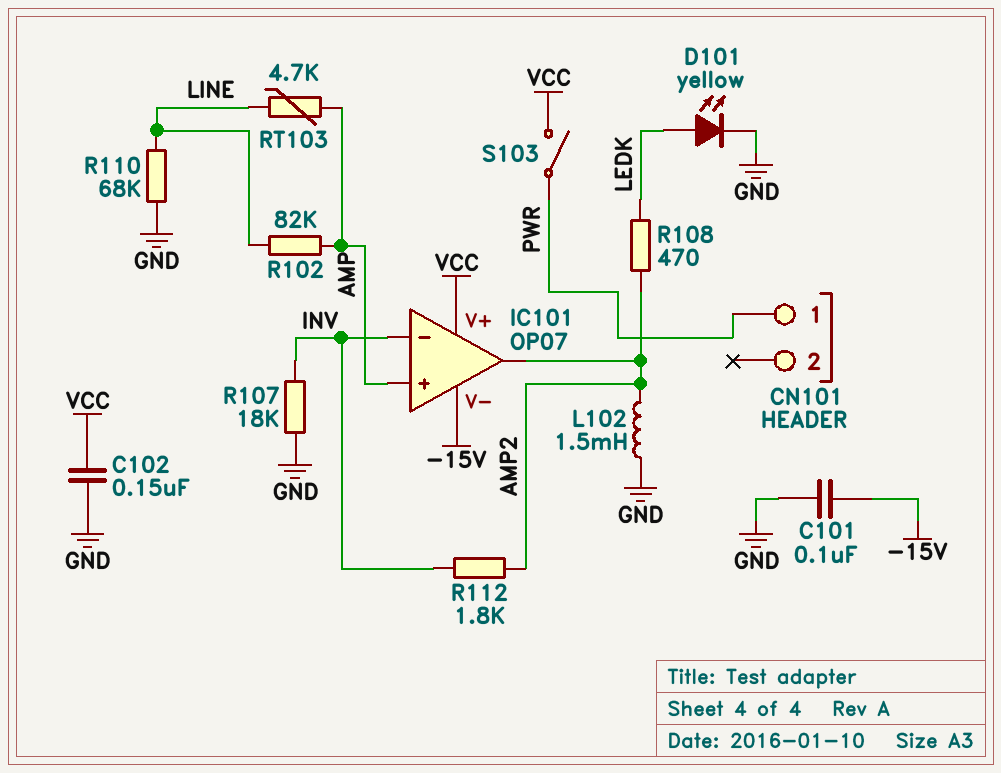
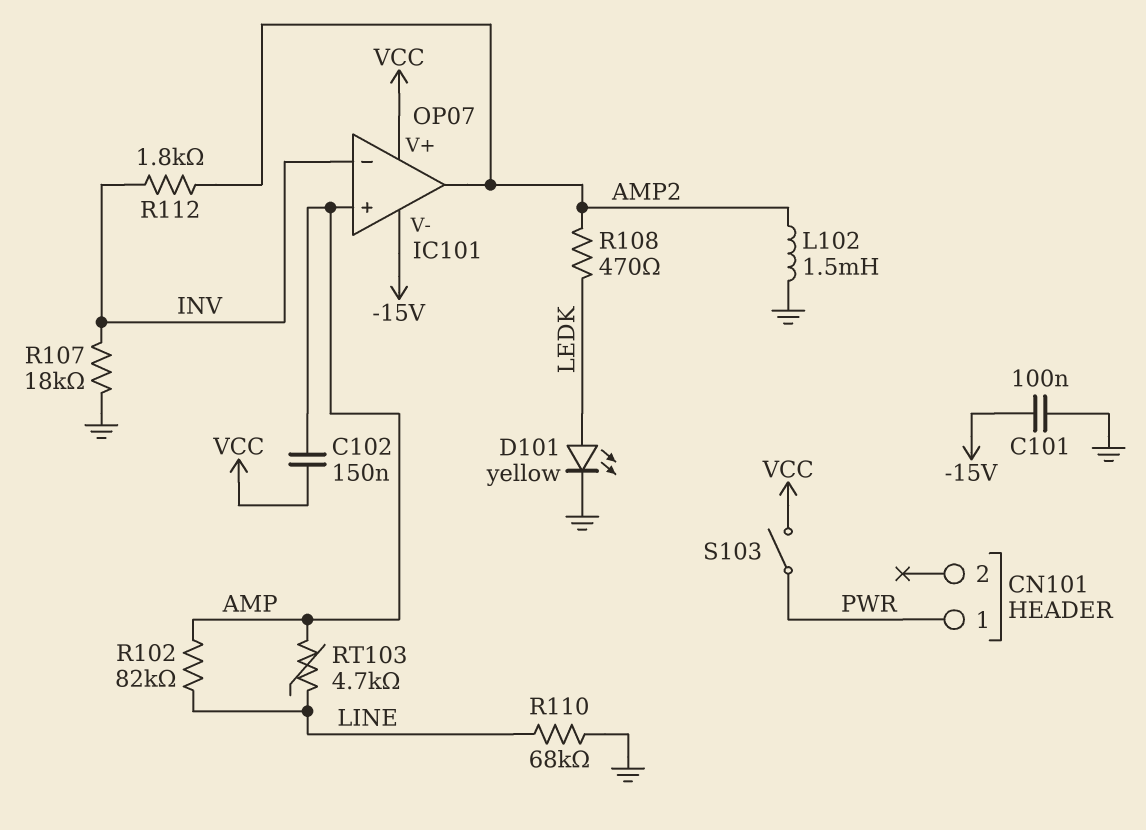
C102: 150nF (GND, VCC) -> 150nF (AMP, VCC)

